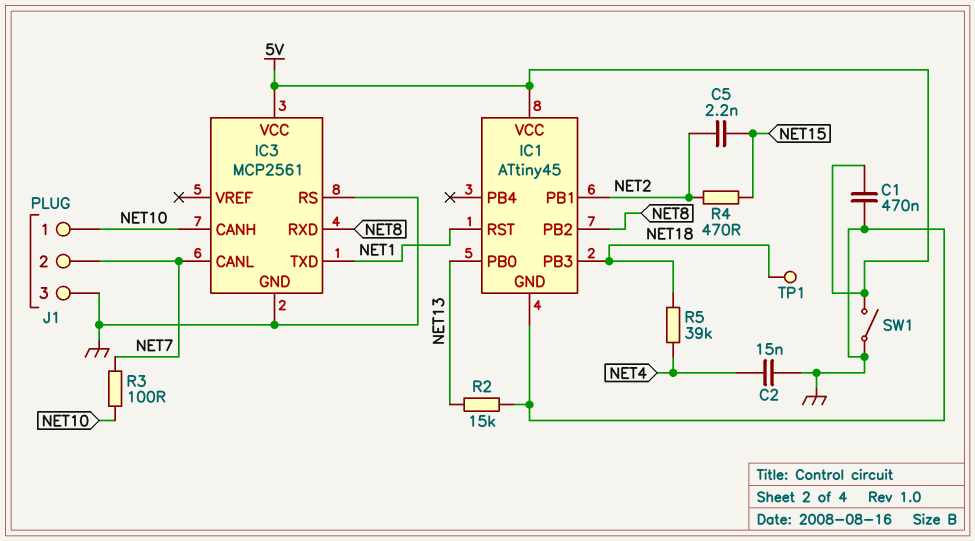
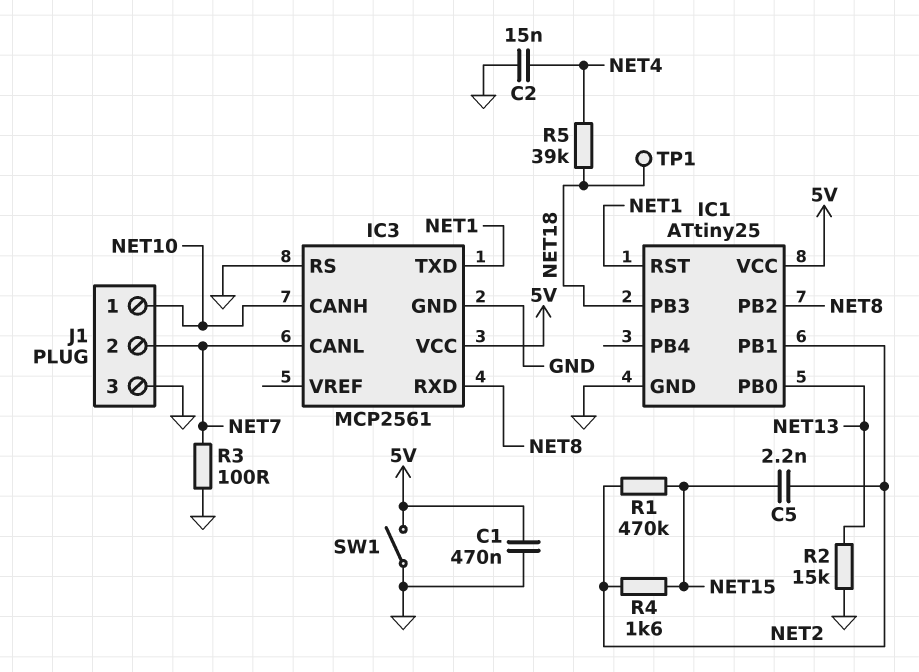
IC1: ATtiny45 -> ATtiny25
R1: none -> 470k (NET2, NET15)
R3: 100 (NET7, NET10) -> 100 (GND, NET7)
R4: 470 (NET2, NET15) -> 1.6k (NET2, NET15)

